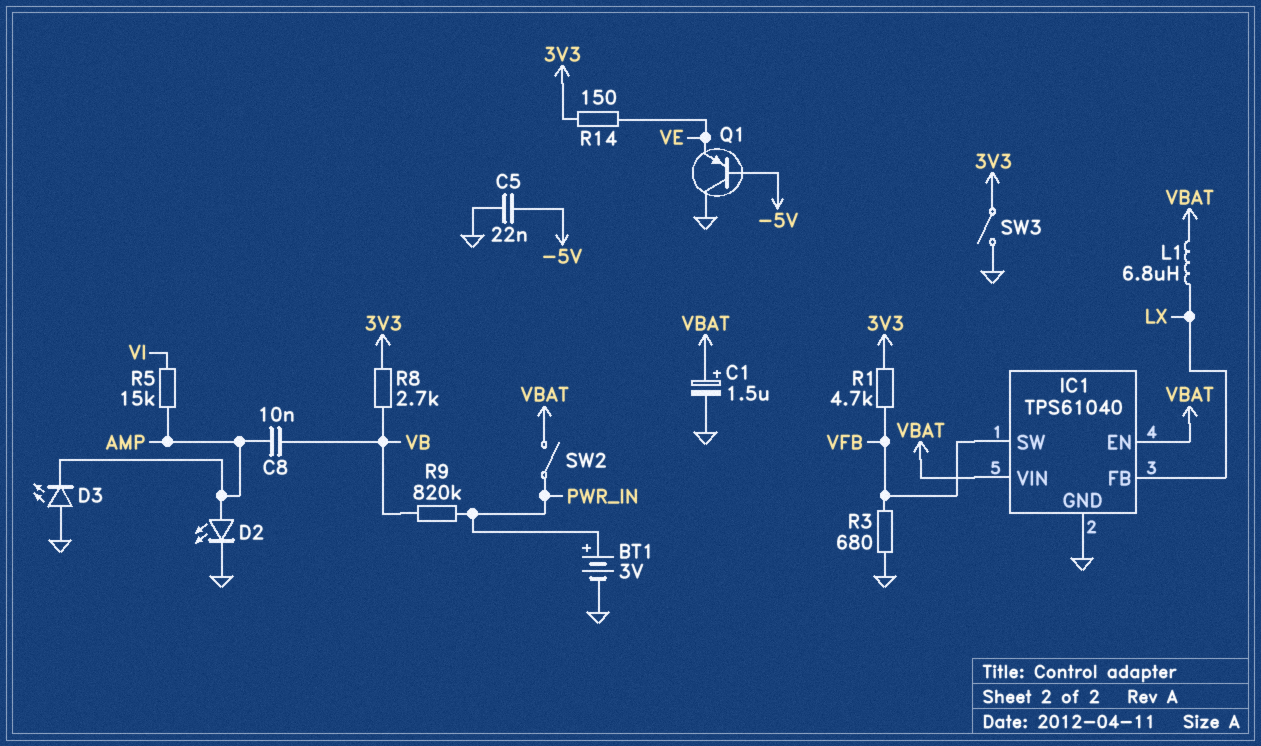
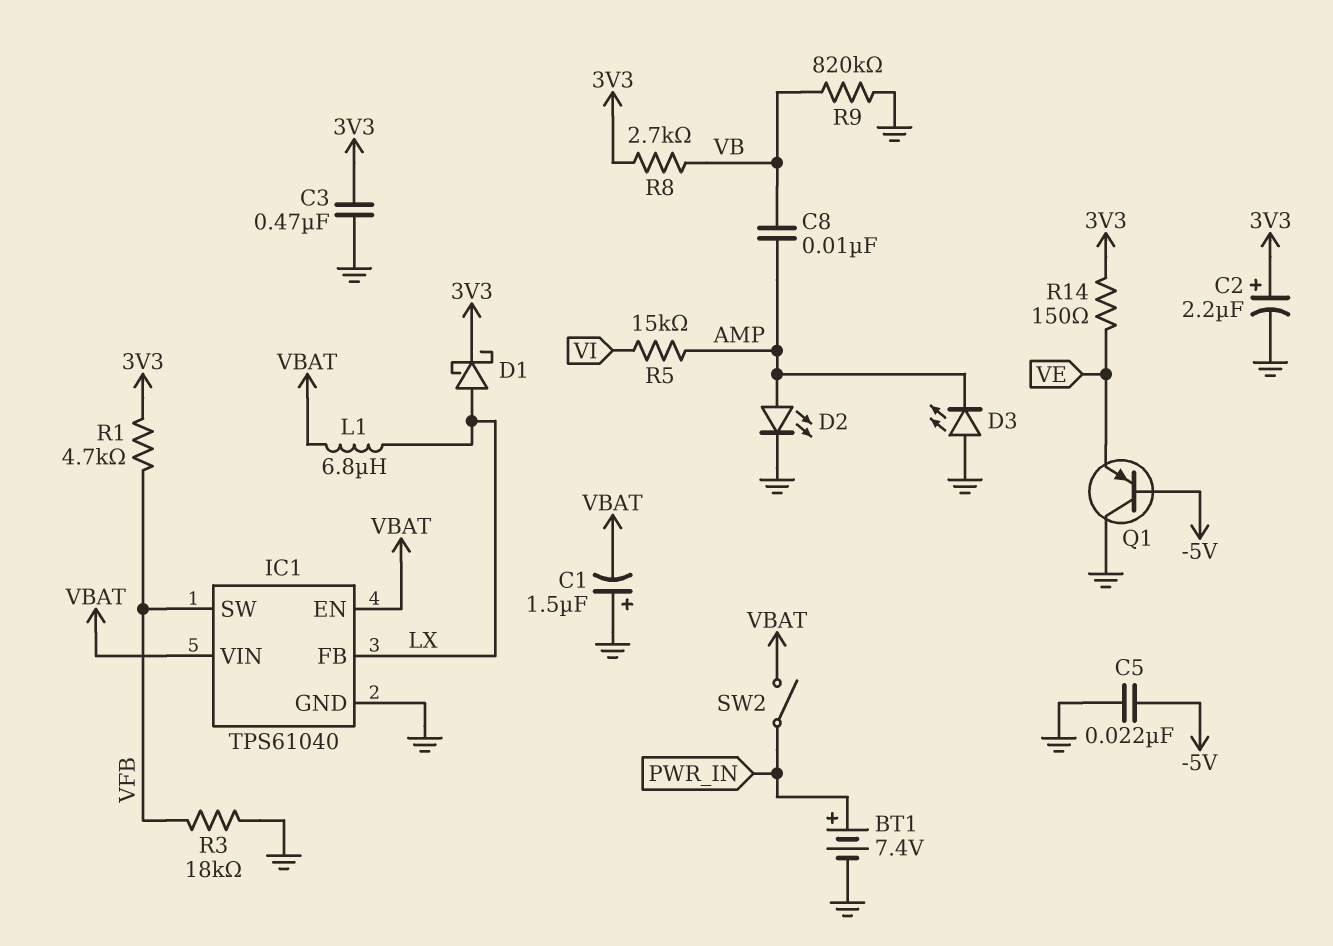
BT1: 3V (plus PWR_IN, minus GND) -> 7.4V (plus PWR_IN, minus GND)
C1: 1.5uF (plus VBAT, minus GND) -> 1.5uF (plus GND, minus VBAT)
C2: none -> 2.2uF (plus 3V3, minus GND)
C3: none -> 470nF (3V3, GND)
D1: none -> schottky (A LX, K 3V3)
R3: 680 (GND, VFB) -> 18k (GND, VFB)
R9: 820k (PWR_IN, VB) -> 820k (GND, VB)
SW3: switch (3V3, GND) -> none

